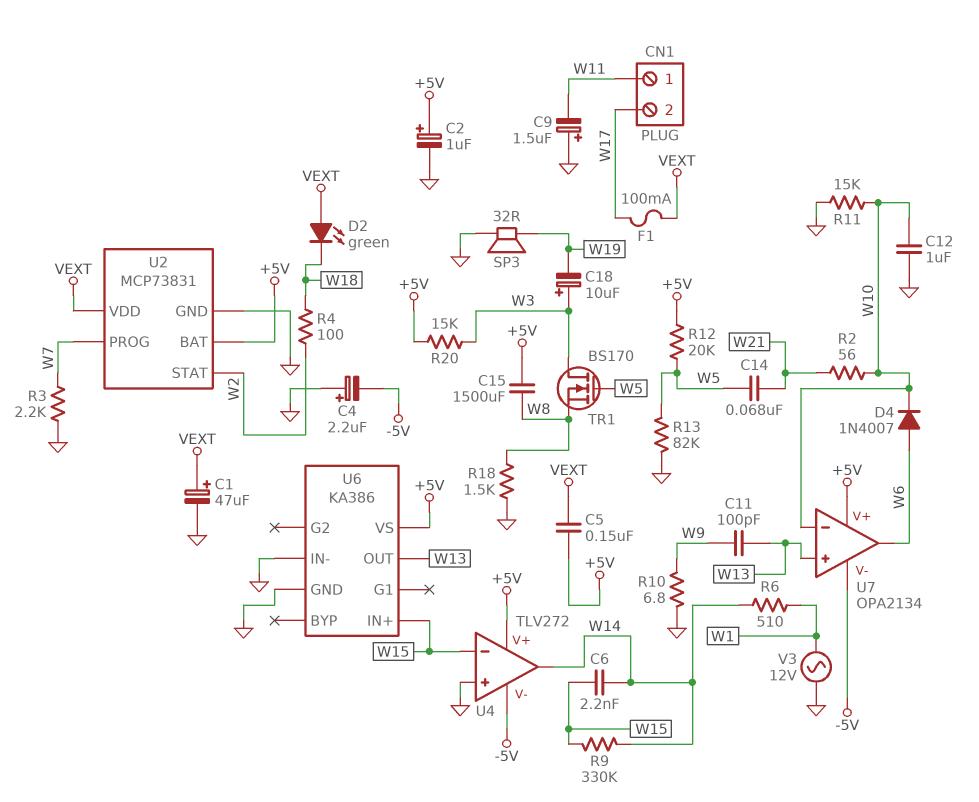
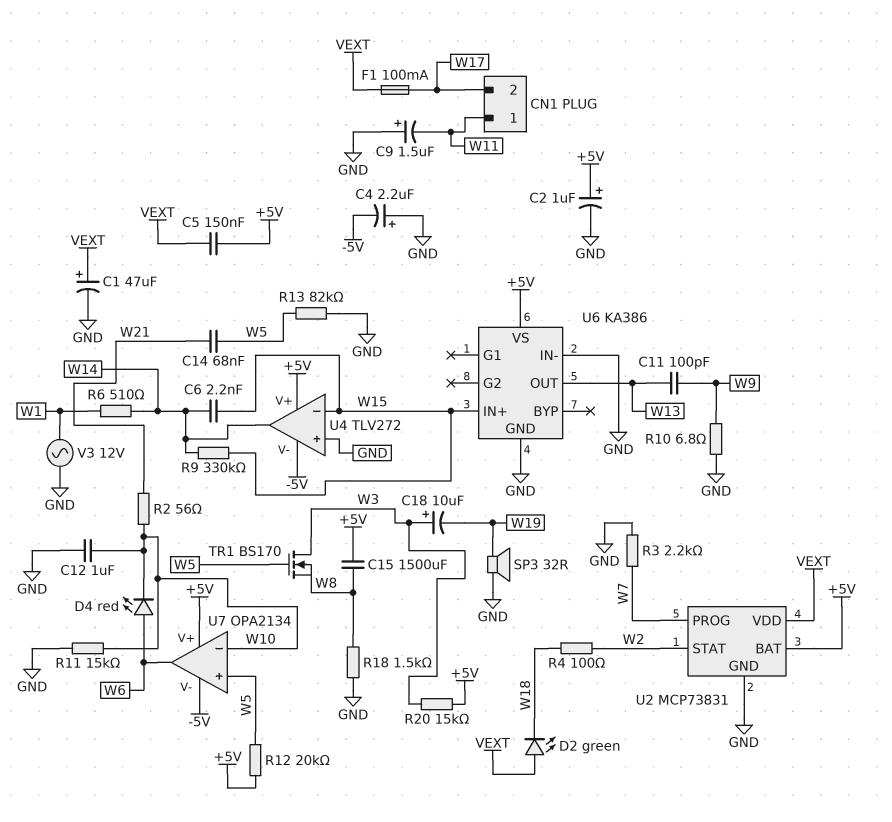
D4: diode 1N4007 (A W6, K W10) -> LED red (A W6, K W10)
U7 pin in+: W13 -> W5

